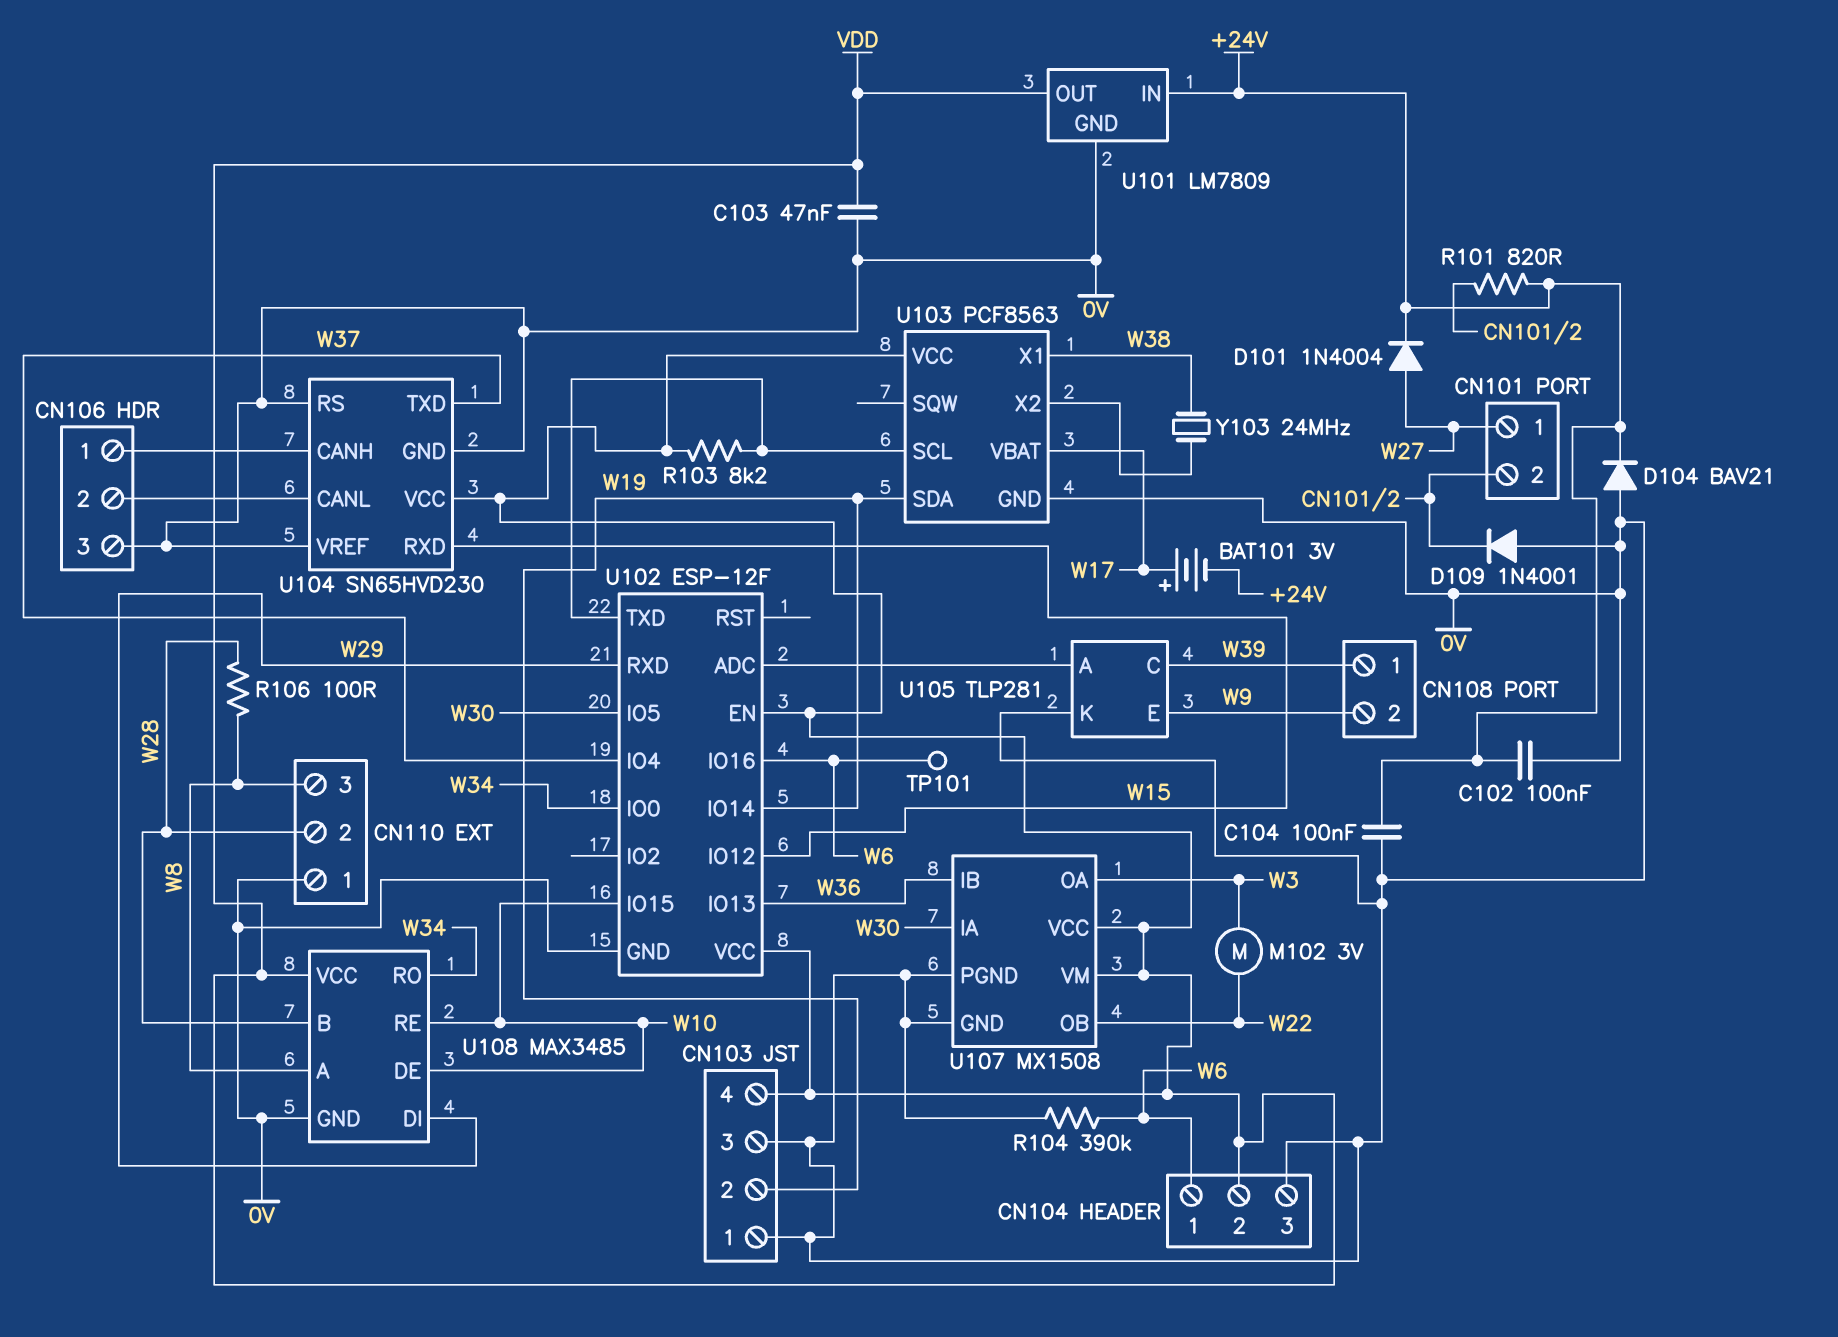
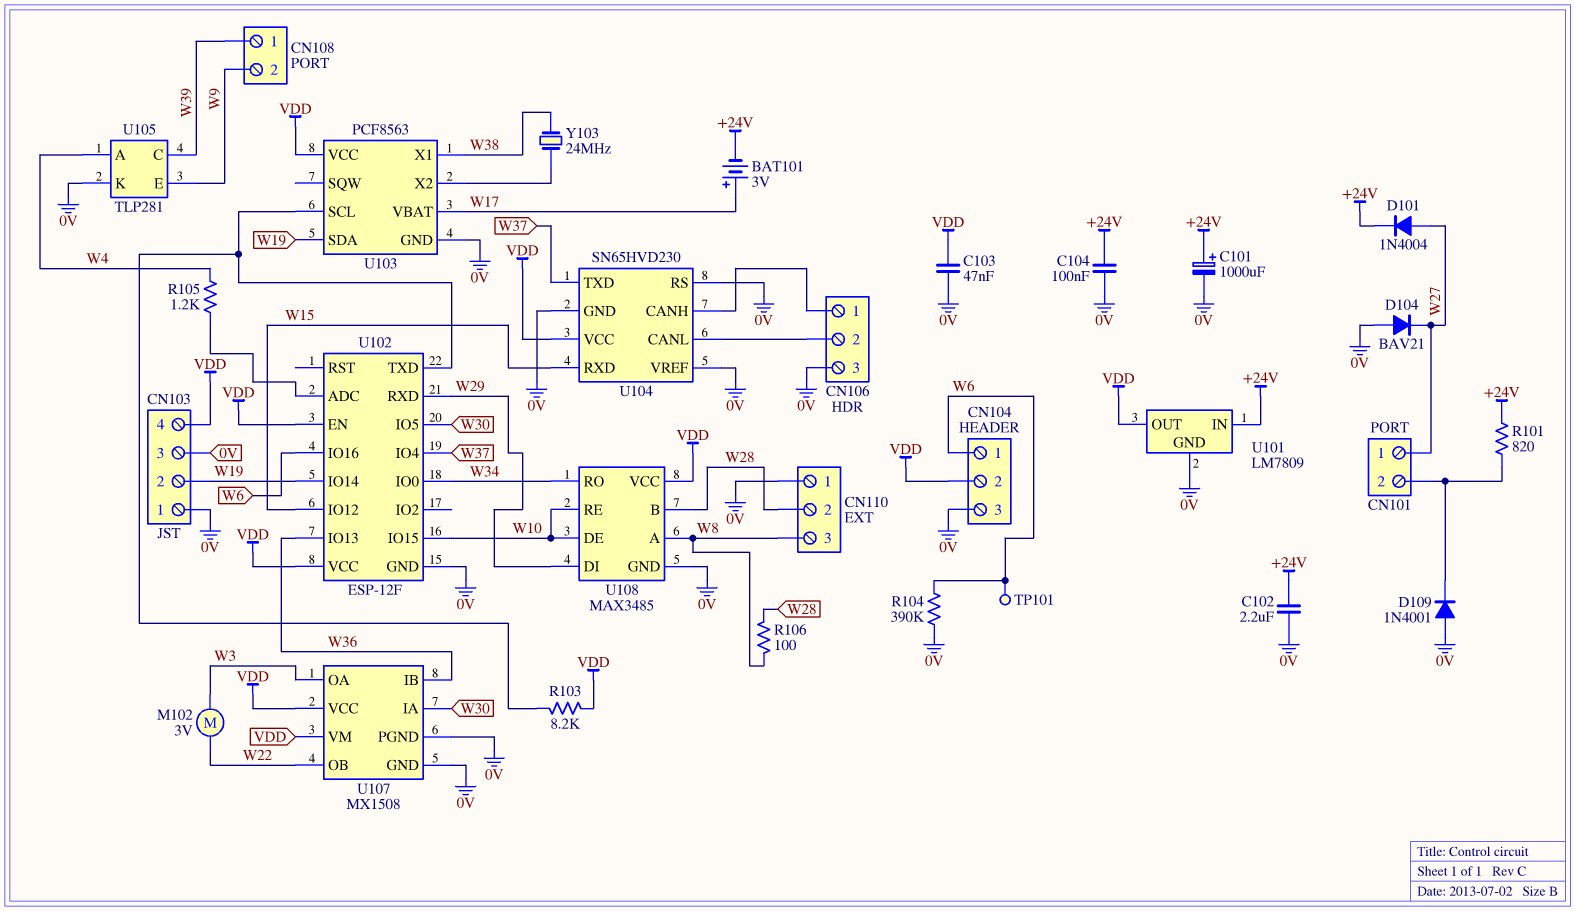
C101: none -> 1000uF (plus +24V, minus 0V)
C102: 100nF (+24V, 0V) -> 2.2uF (+24V, 0V)
D104: diode BAV21 (A 0V, K +24V) -> diode BAV21 (A 0V, K W27)
R105: none -> 1.2k (U102/ADC, W4)
U105 pin A: U102/ADC -> W4

